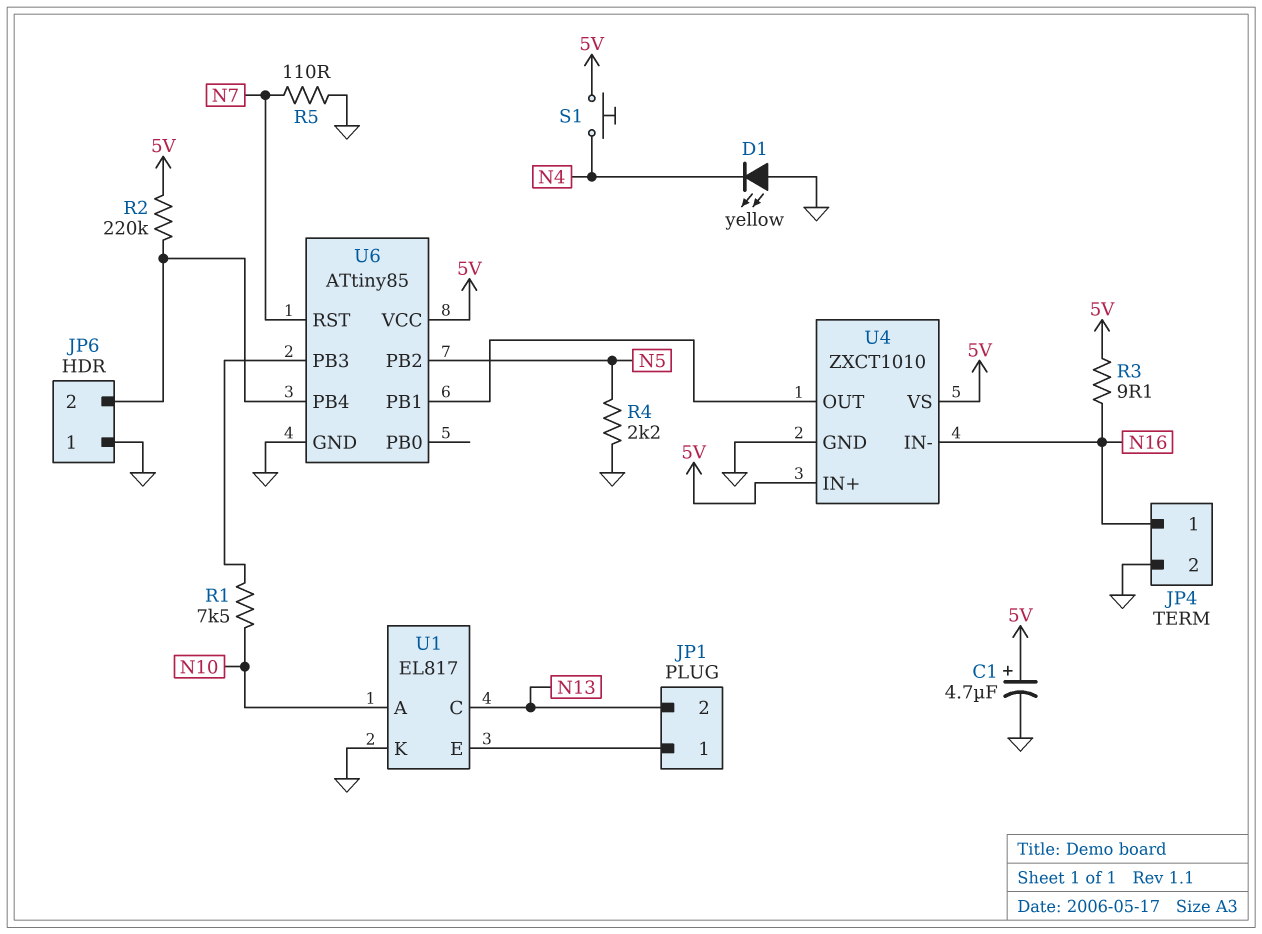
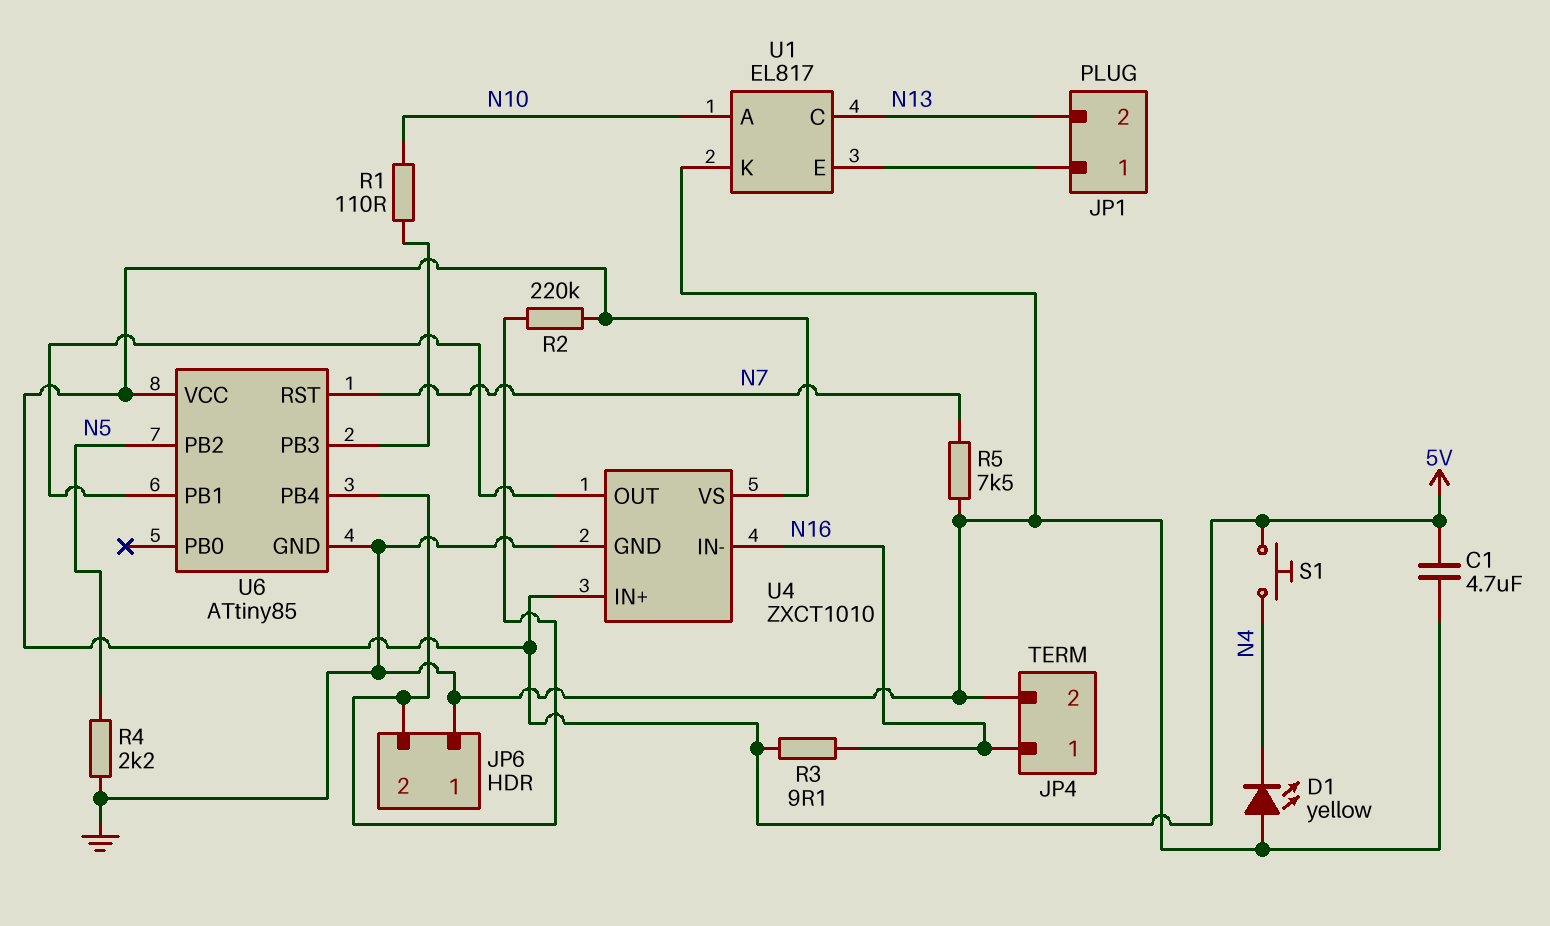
C1: 4.7uF (plus 5V, minus GND) -> 4.7uF (5V, GND)
R1: 7.5k (N10, U6/PB3) -> 110 (N10, U6/PB3)
R5: 110 (GND, N7) -> 7.5k (GND, N7)

